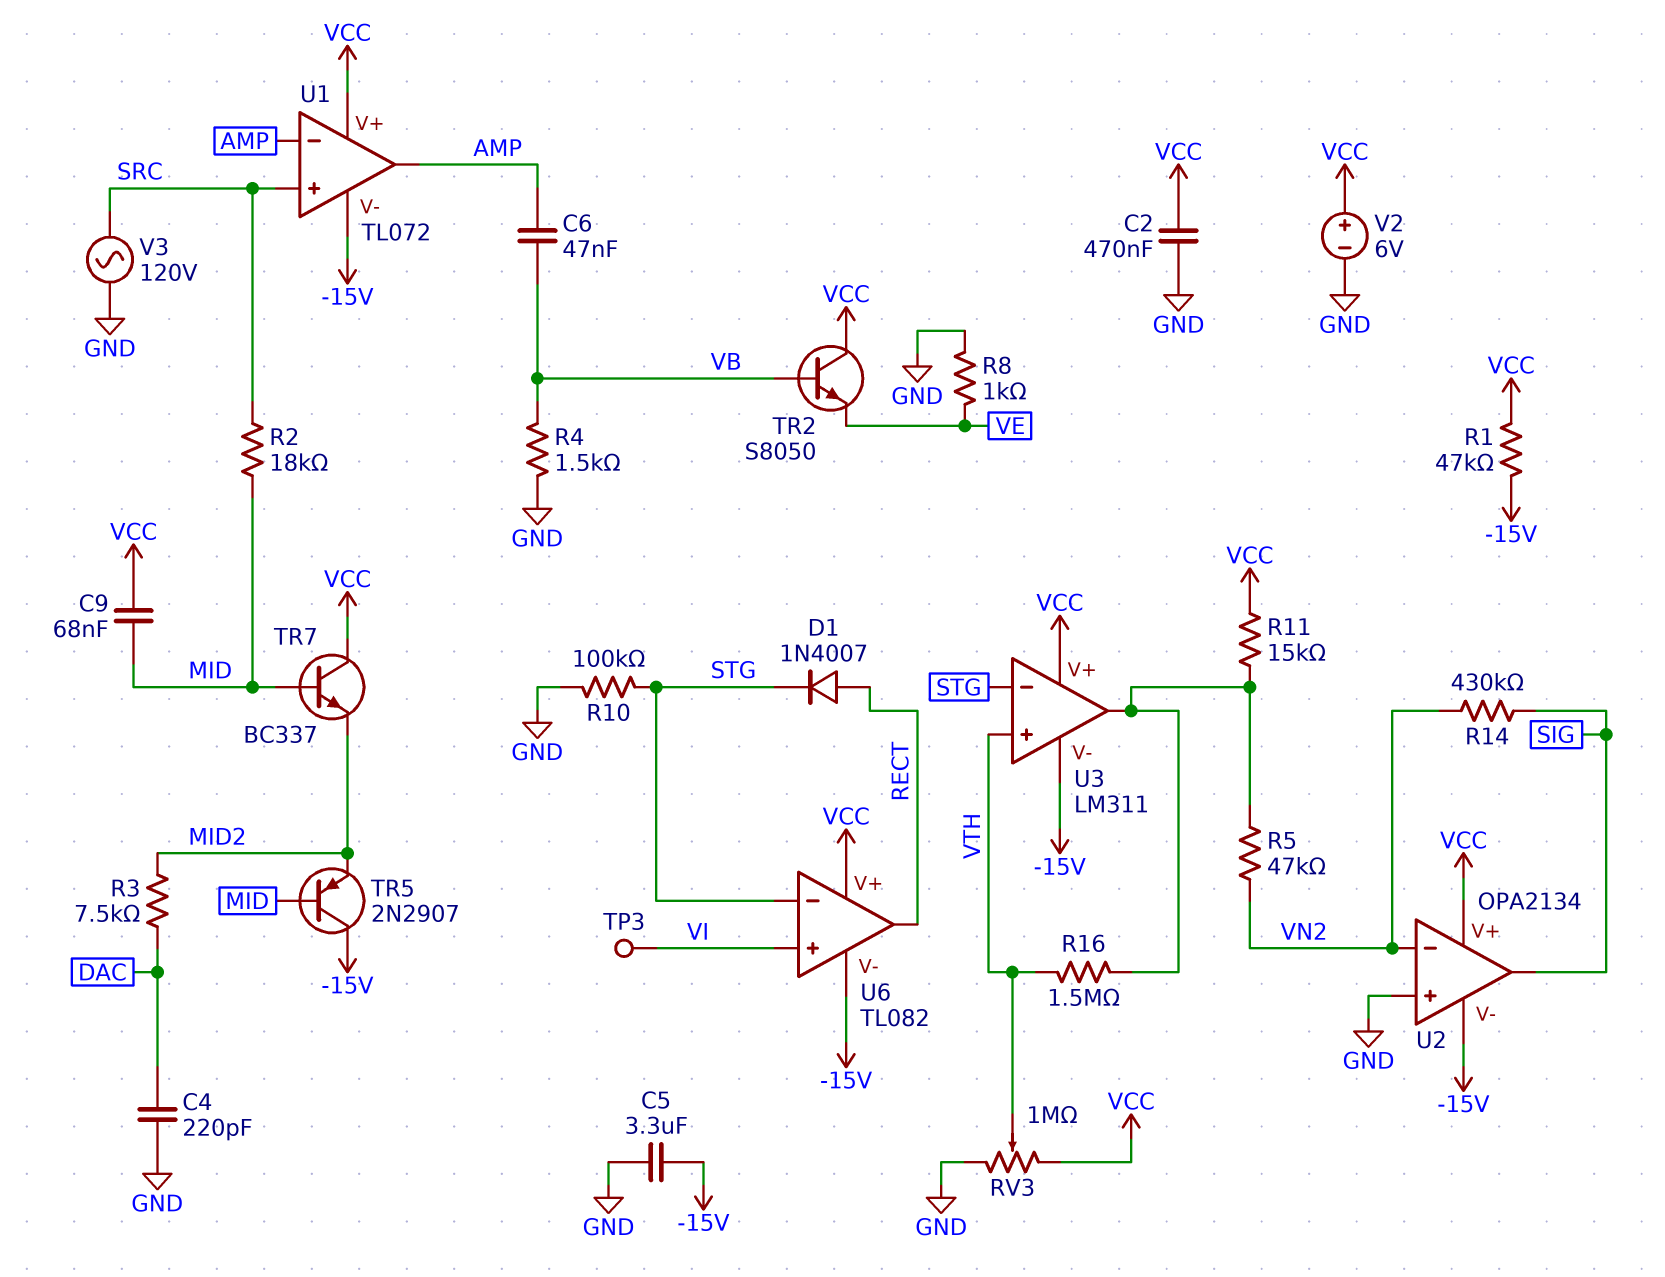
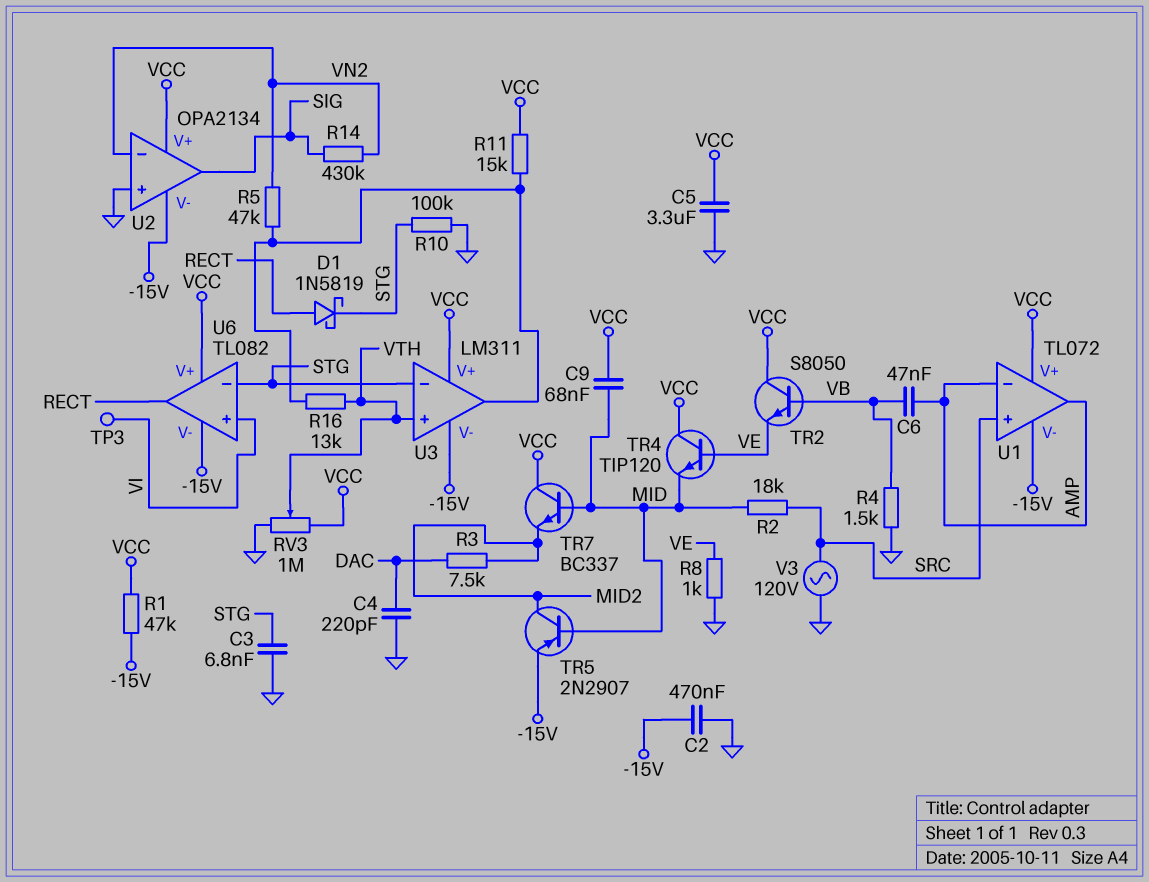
C2: 470nF (GND, VCC) -> 470nF (-15V, GND)
C3: none -> 6.8nF (GND, STG)
C5: 3.3uF (-15V, GND) -> 3.3uF (GND, VCC)
D1: diode 1N4007 (A RECT, K STG) -> schottky 1N5819 (A RECT, K STG)
R16: 1.5M (U3/out, VTH) -> 13k (U3/out, VTH)
TR4: none -> NPN TIP120 (B VE, C VCC, E MID)
TR5: PNP 2N2907 (B MID, C -15V, E MID2) -> PNP 2N2907 (B MID, C MID2, E -15V)
V2: 6V (plus VCC, minus GND) -> none

